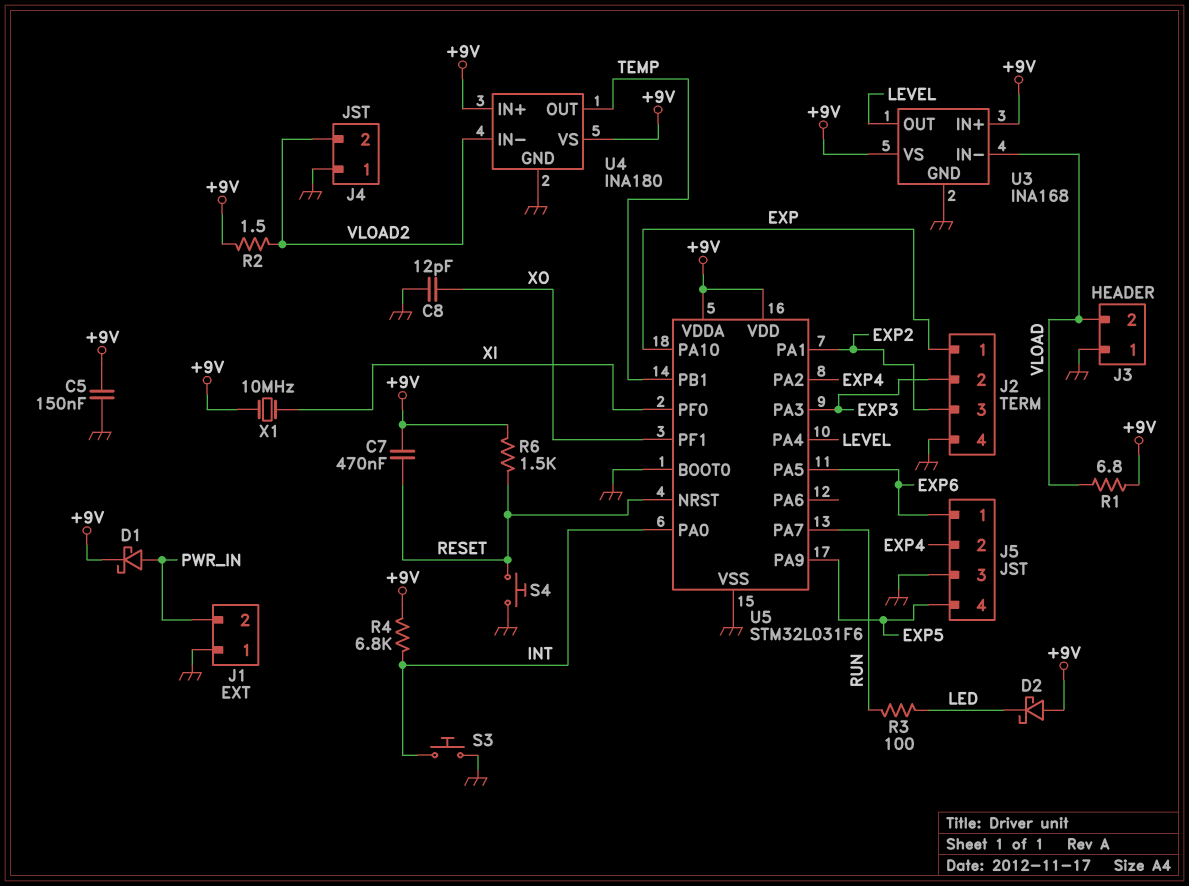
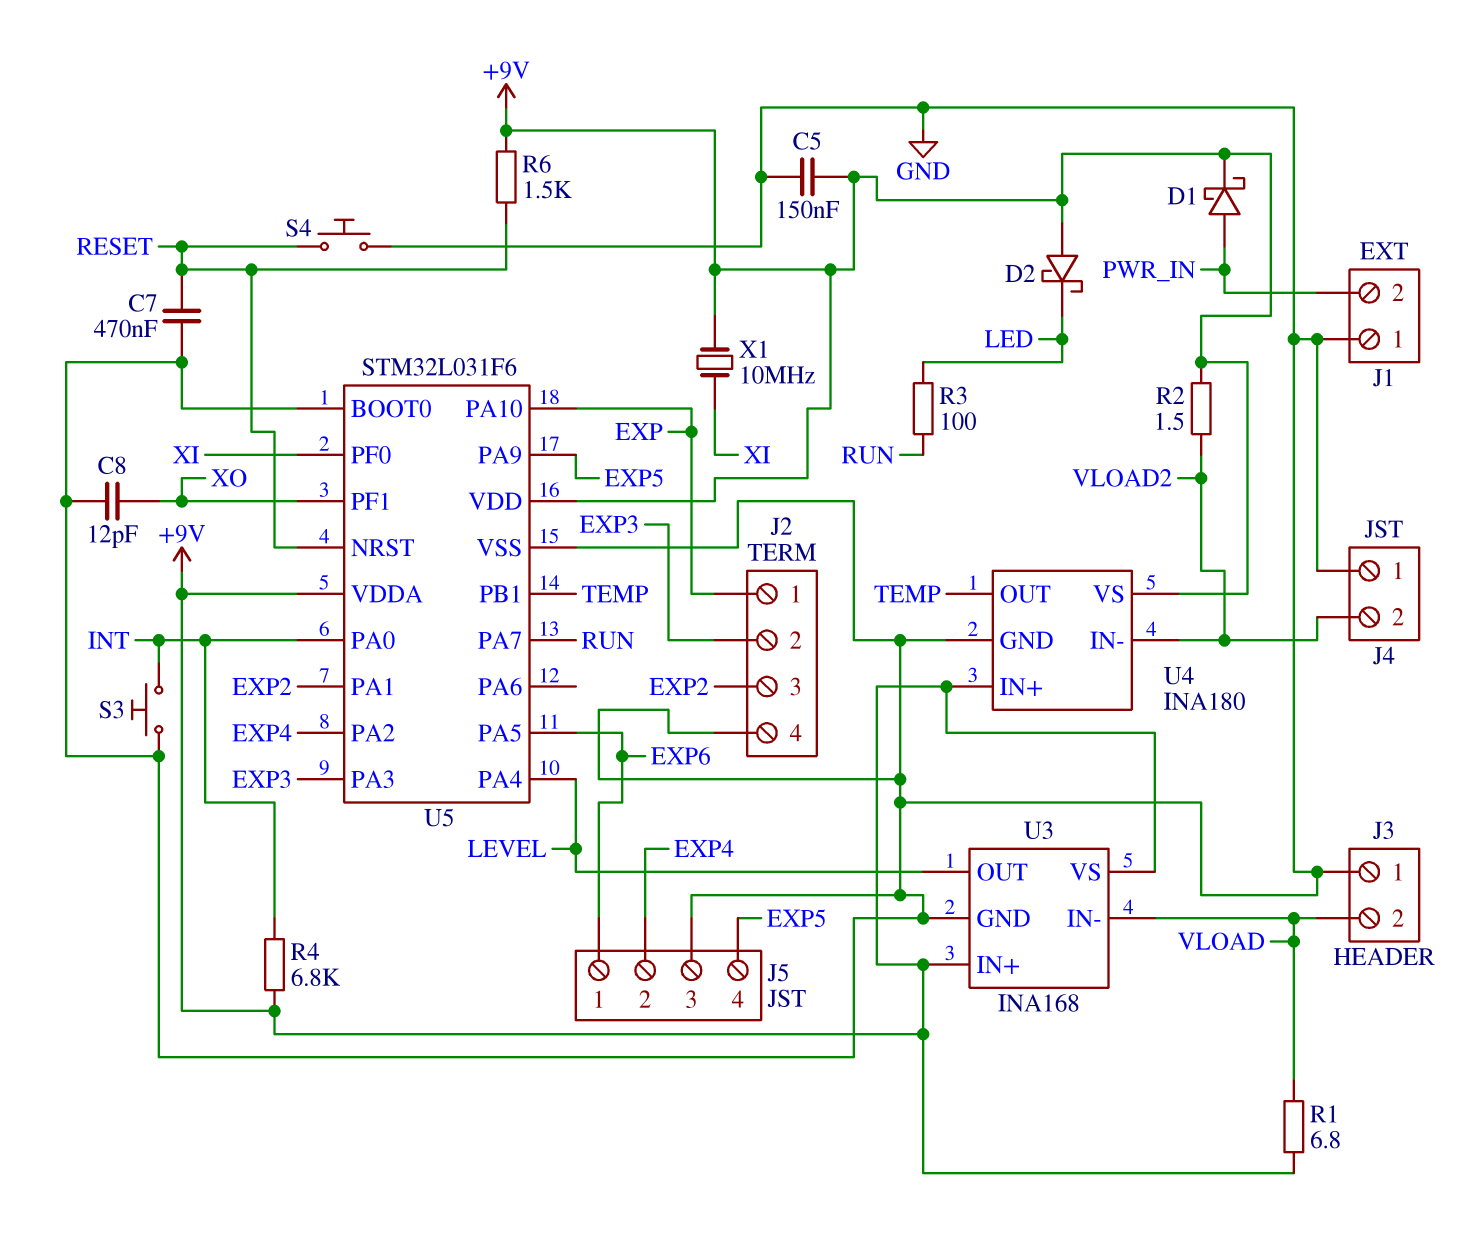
C7: 470nF (+9V, RESET) -> 470nF (GND, RESET)

